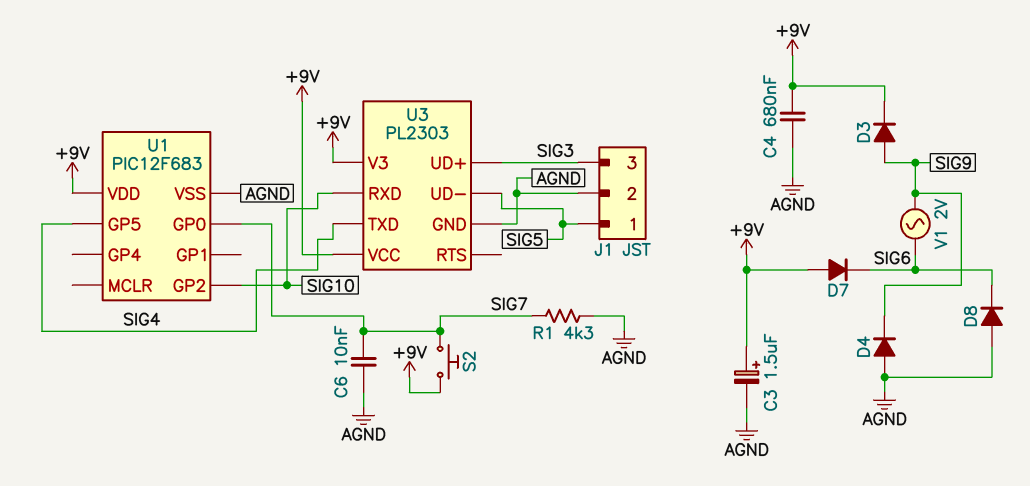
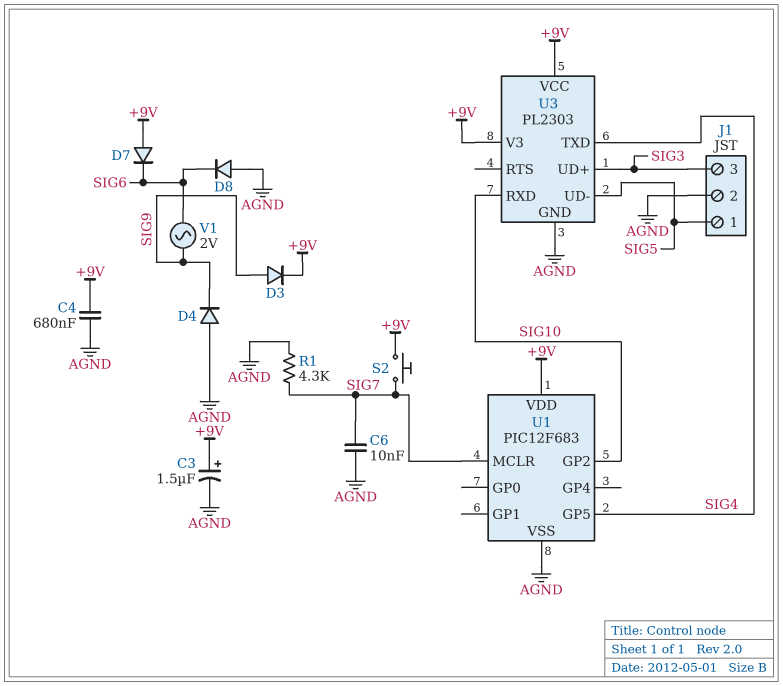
U1 pin GP0: SIG7 -> none
U1 pin MCLR: none -> SIG7

